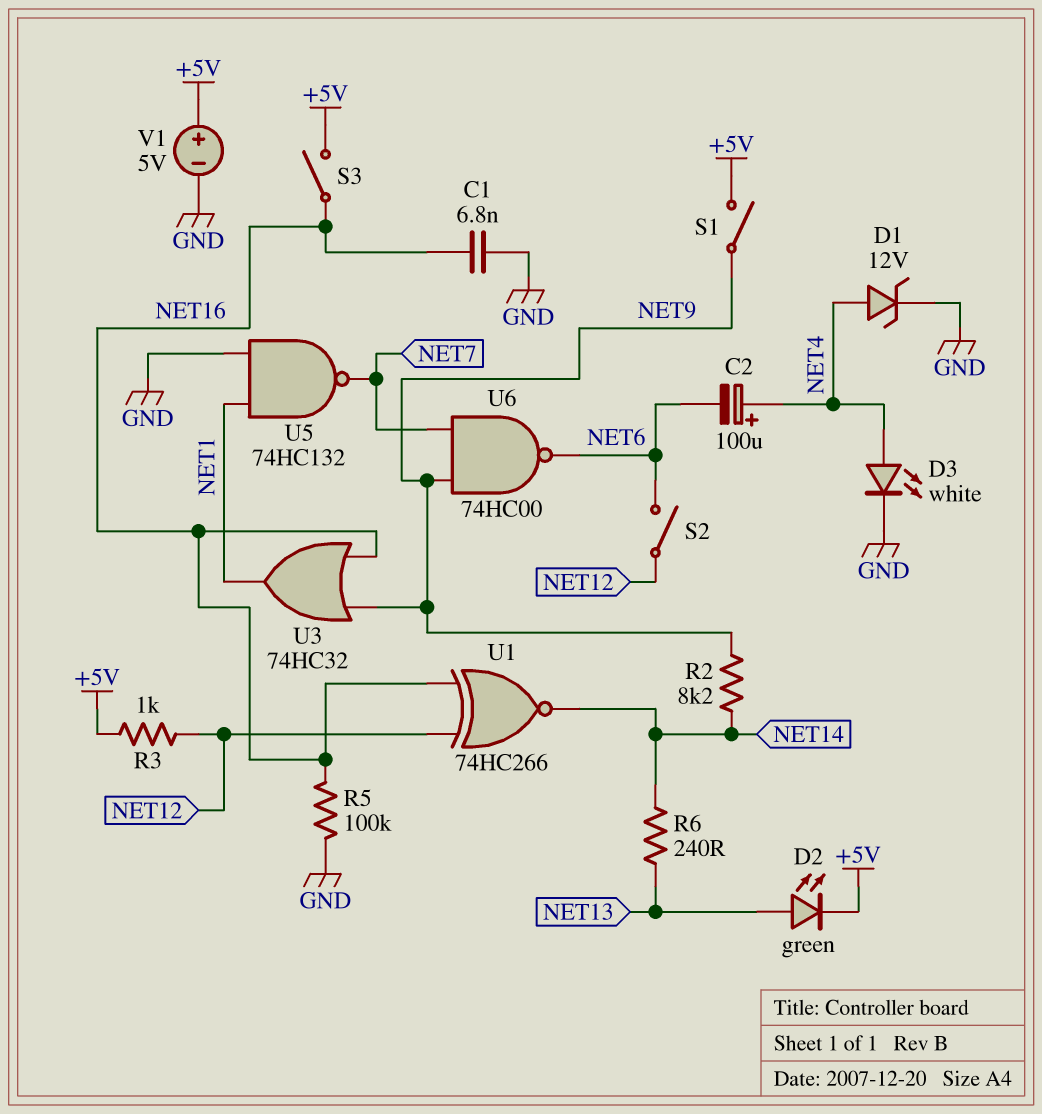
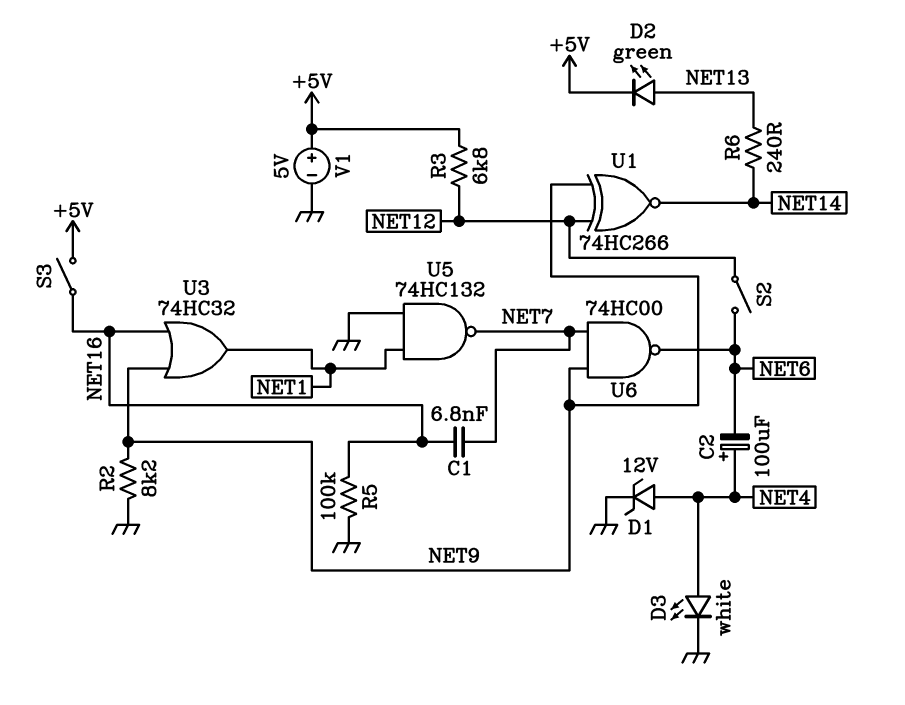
C1: 6.8nF (GND, NET16) -> 6.8nF (NET7, NET16)
R2: 8.2k (NET9, NET14) -> 8.2k (GND, NET9)
R3: 1k (+5V, NET12) -> 6.8k (+5V, NET12)
S1: switch (+5V, NET9) -> none
U1: XNOR 74HC266 (in NET12, in NET16, out NET14) -> XNOR 74HC266 (in NET9, in NET12, out NET14)

